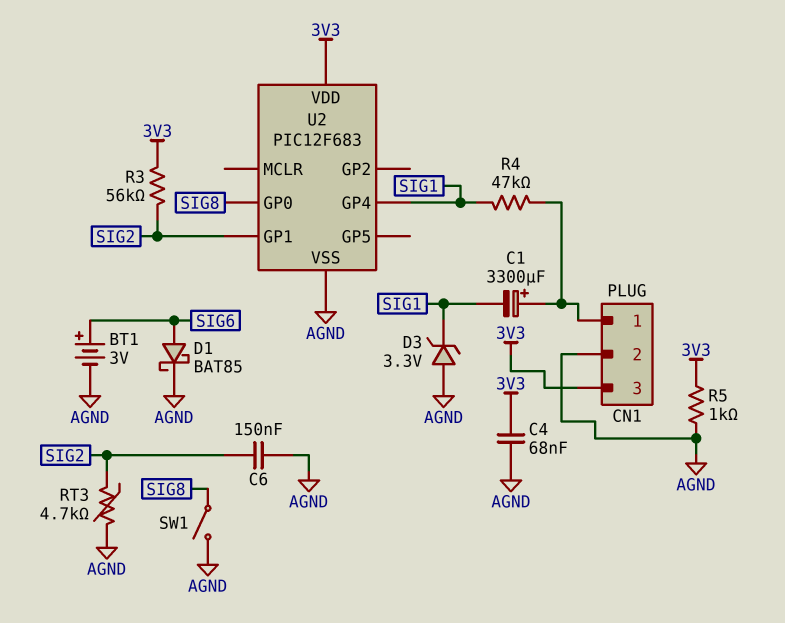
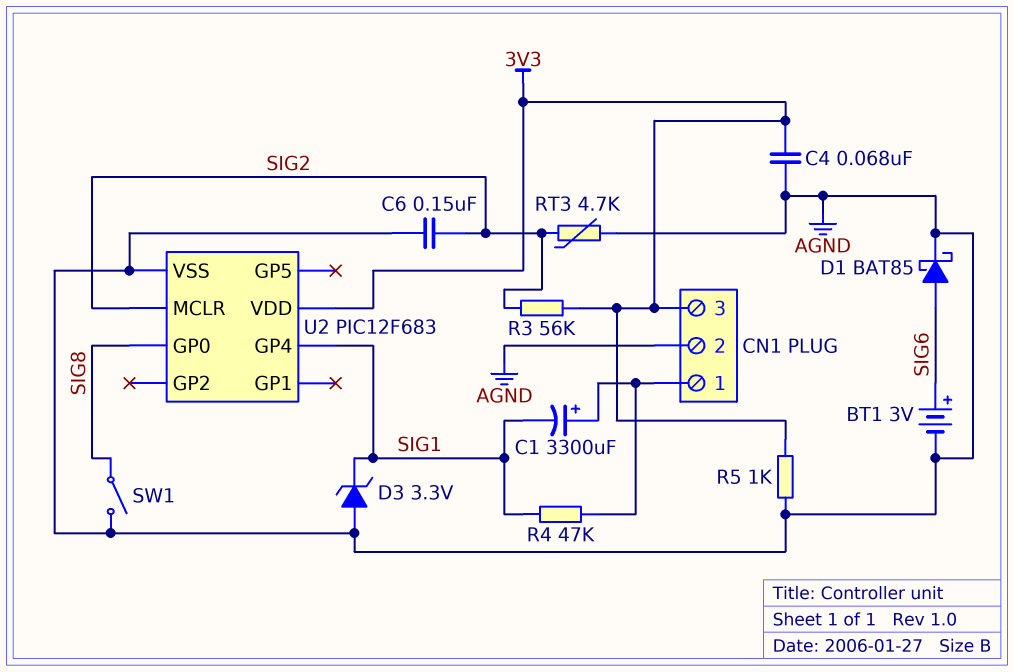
U2 pin GP1: SIG2 -> none
U2 pin MCLR: none -> SIG2

